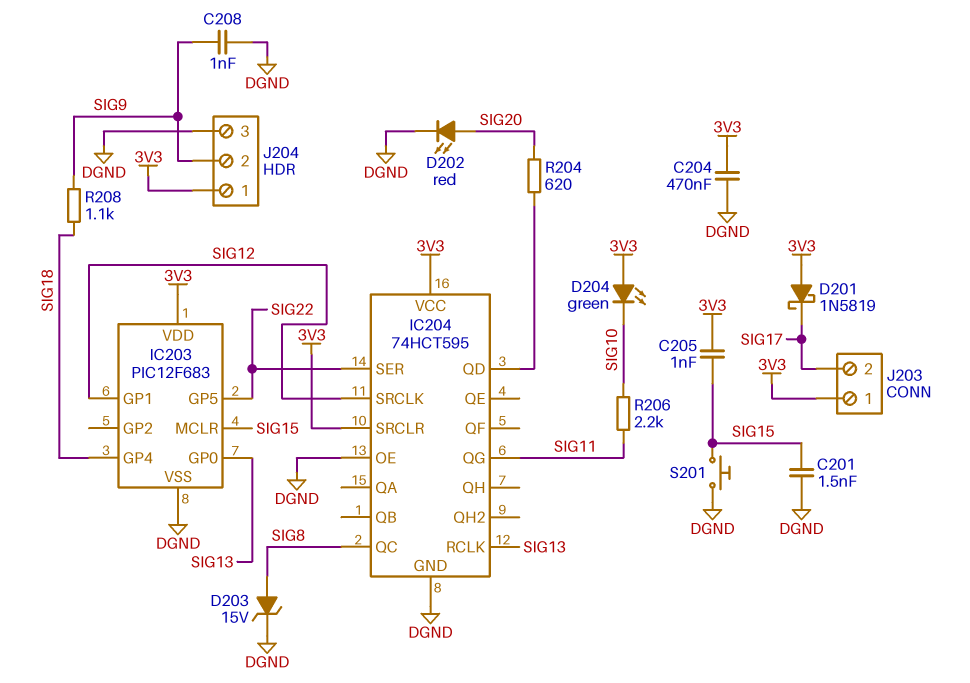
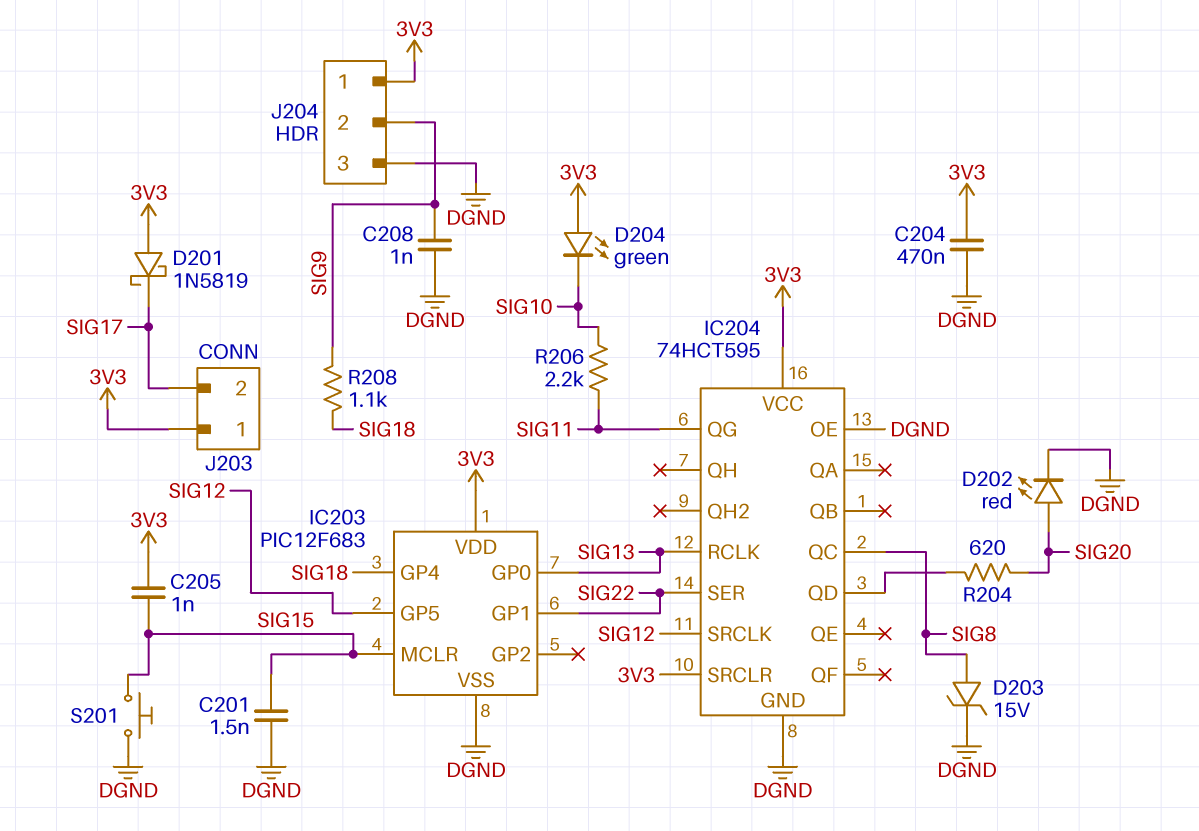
IC203 pin GP1: SIG12 -> SIG22
IC203 pin GP5: SIG22 -> SIG12

